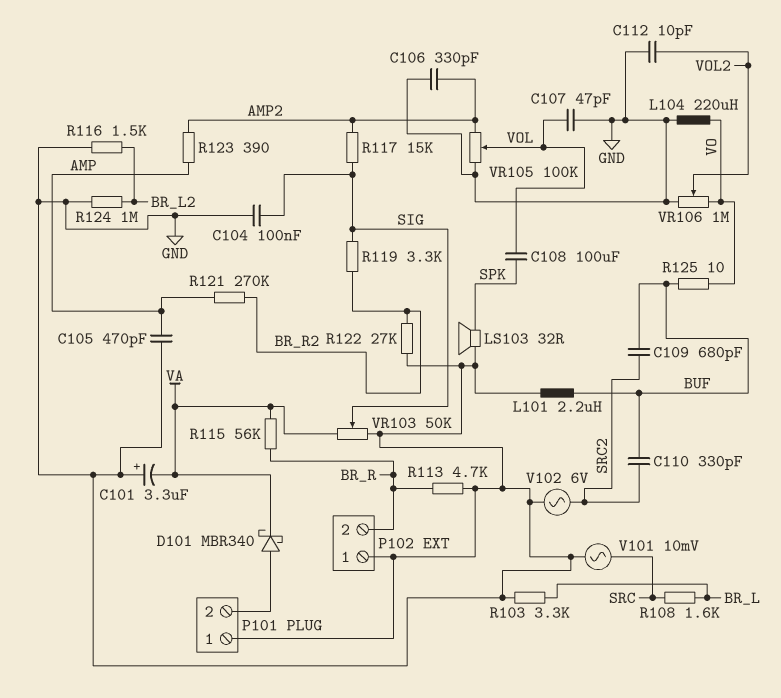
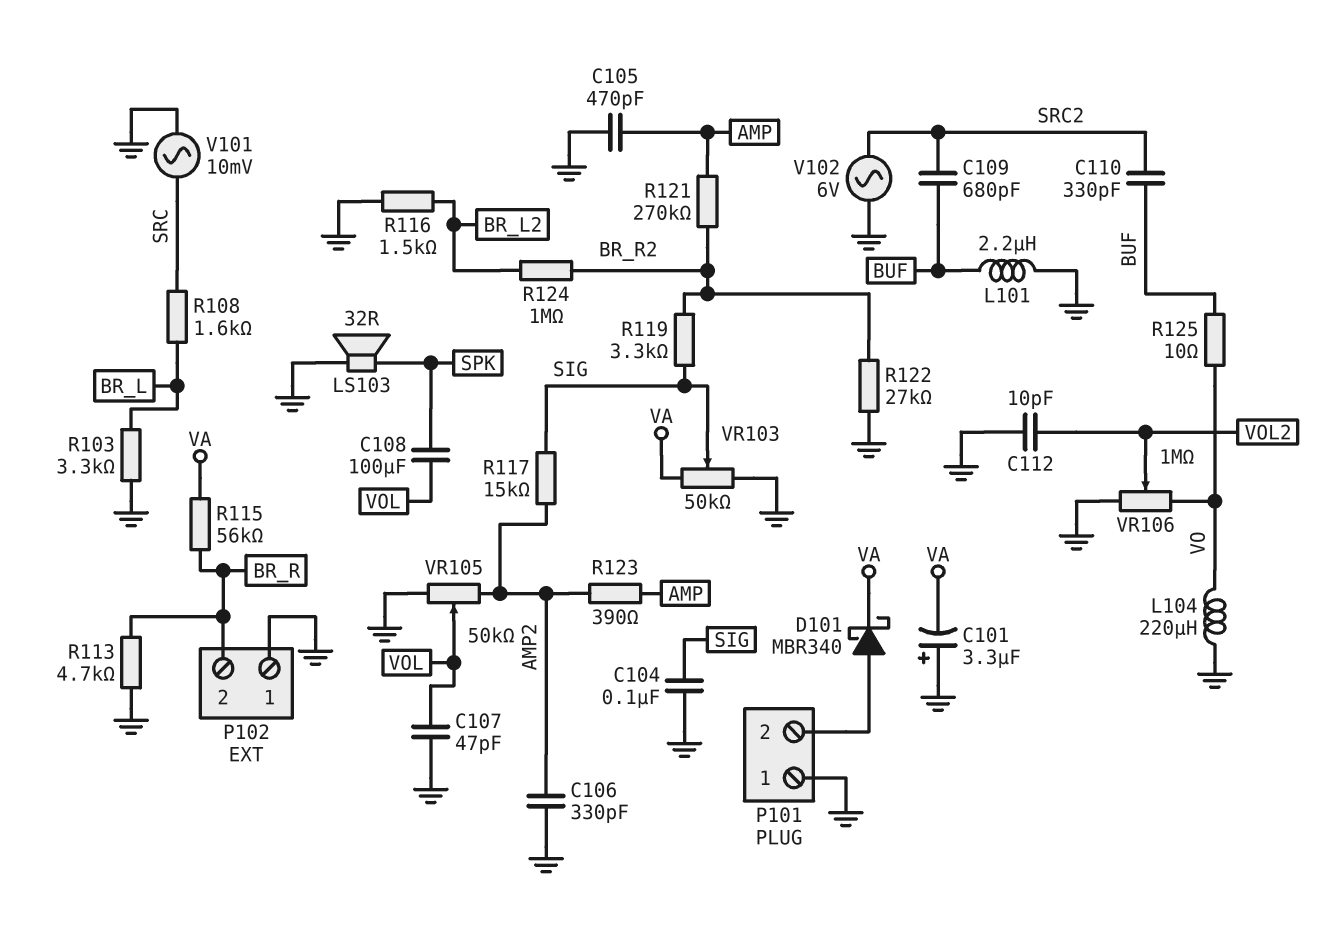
R124: 1M (BR_L2, GND) -> 1M (BR_L2, BR_R2)
VR105: 100k (AMP2, GND, wiper VOL) -> 50k (AMP2, GND, wiper VOL)

